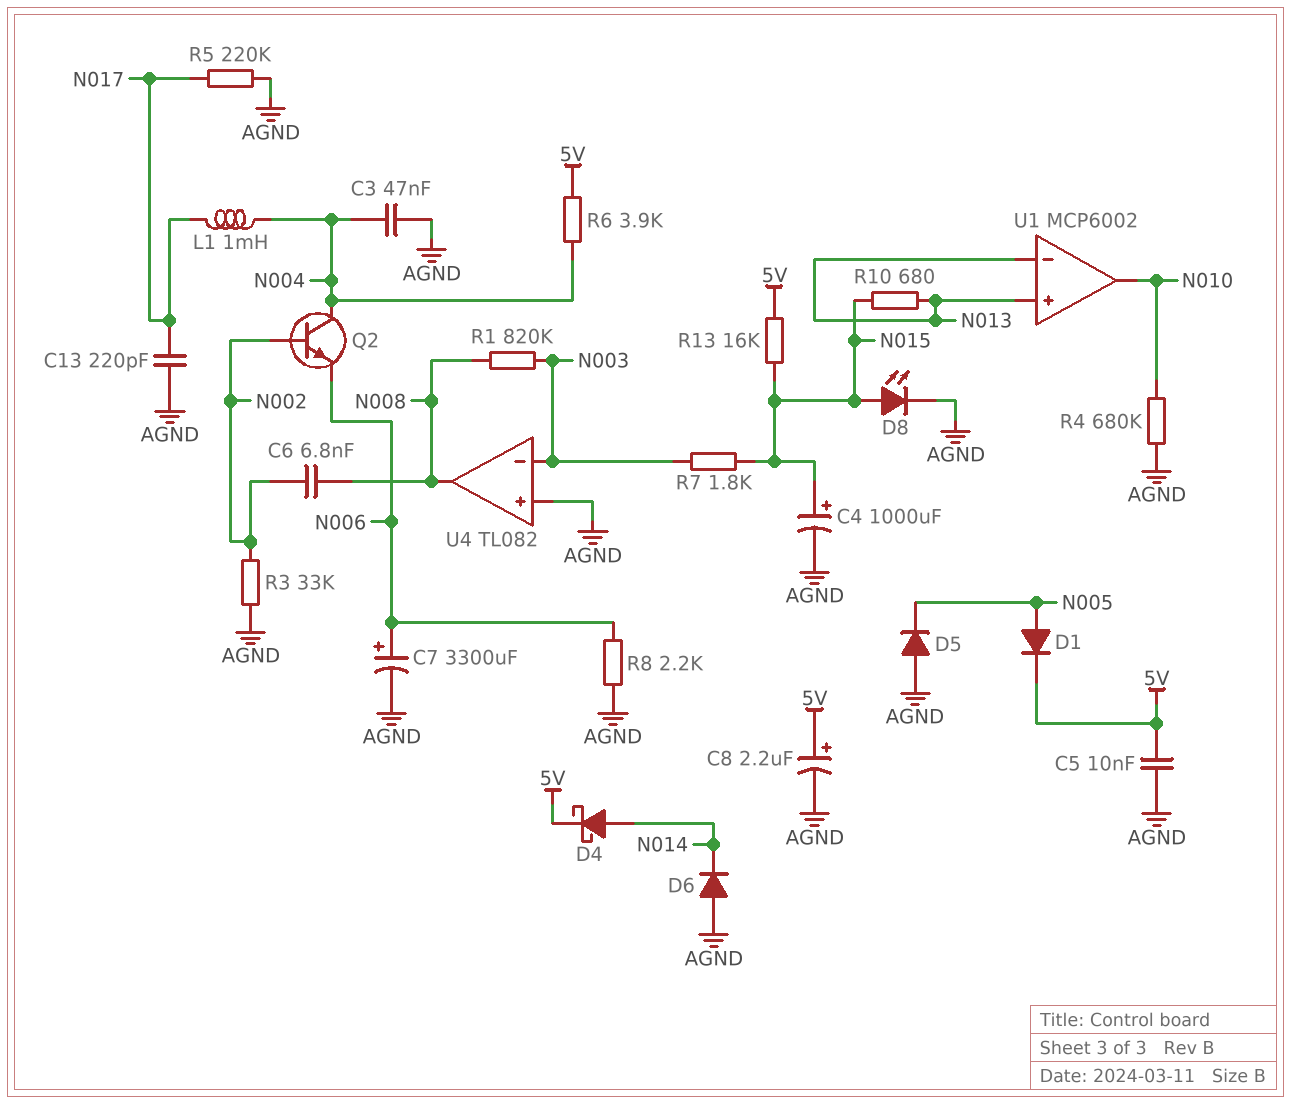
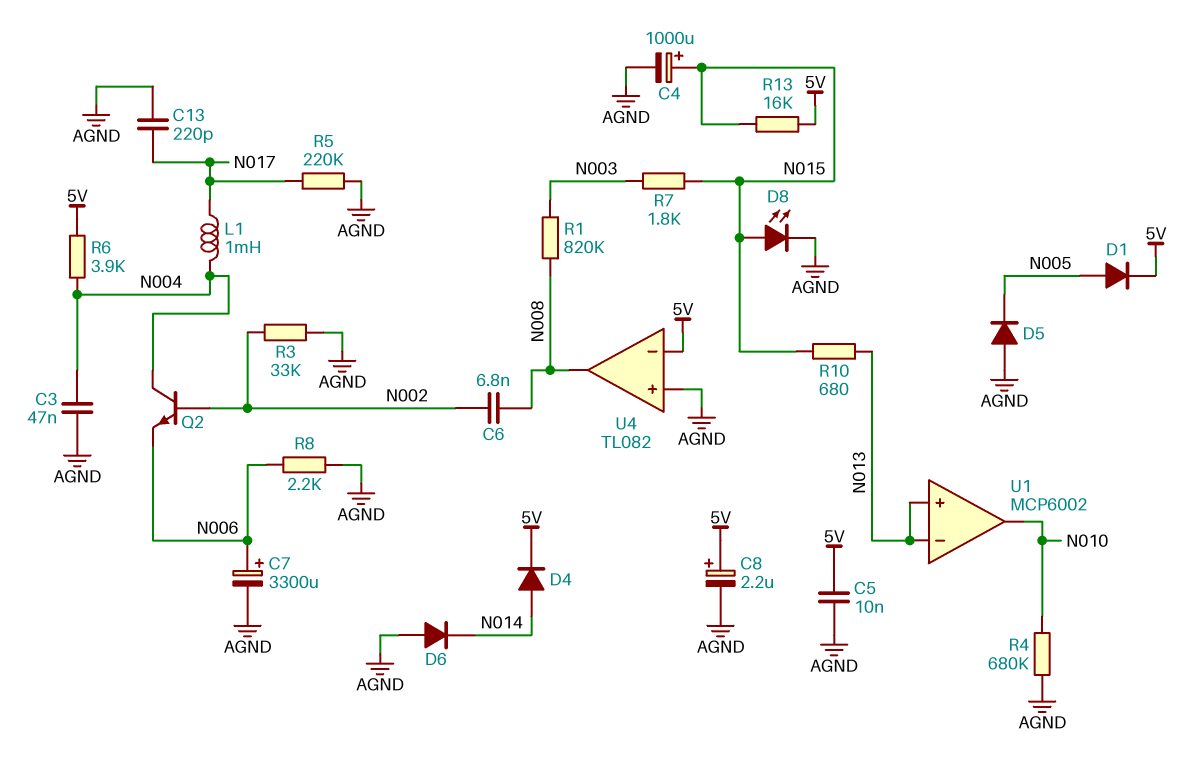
D4: schottky (A N014, K 5V) -> diode (A N014, K 5V)
U4 pin in-: N003 -> 5V

